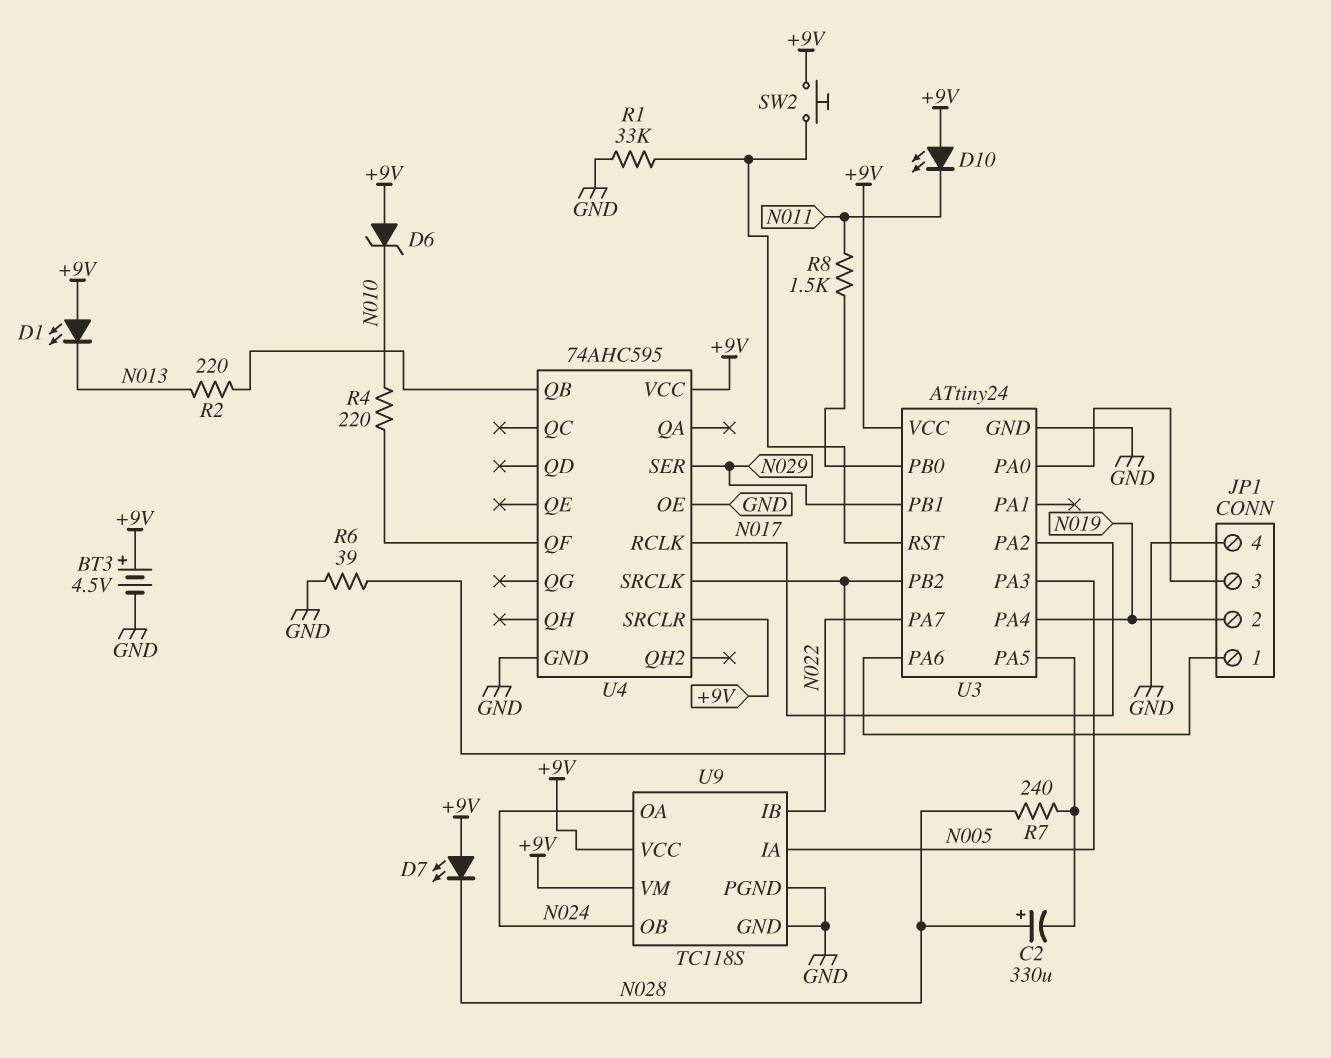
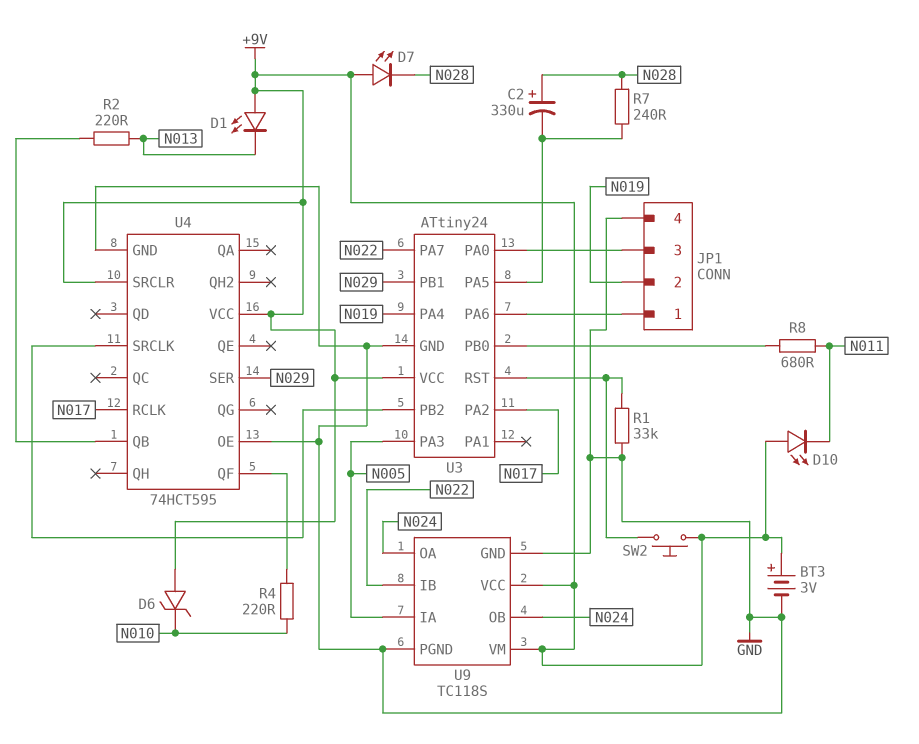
BT3: 4.5V (plus +9V, minus GND) -> 3V (plus +9V, minus GND)
R6: 39 (GND, U3/PB2) -> none
R8: 1.5k (N011, U3/PB0) -> 680 (N011, U3/PB0)
U4: 74AHC595 -> 74HCT595

